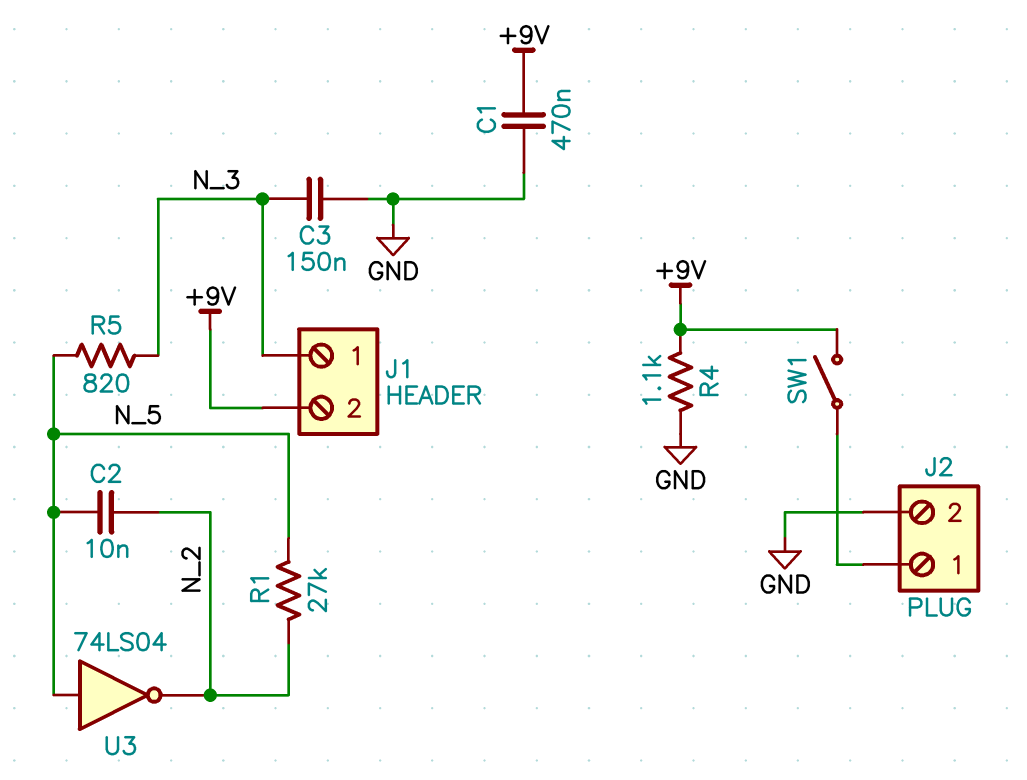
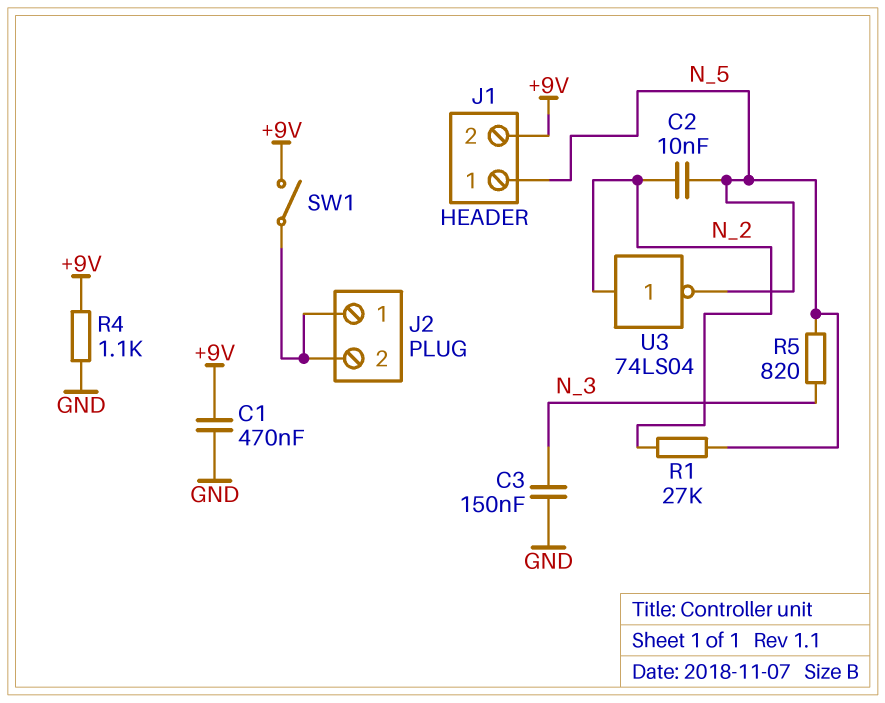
J1 pin 1: N_3 -> N_5
J2 pin 2: GND -> J2/1
U3: NOT 74LS04 (in N_5, out N_2) -> NOT 74LS04 (in N_2, out N_5)

